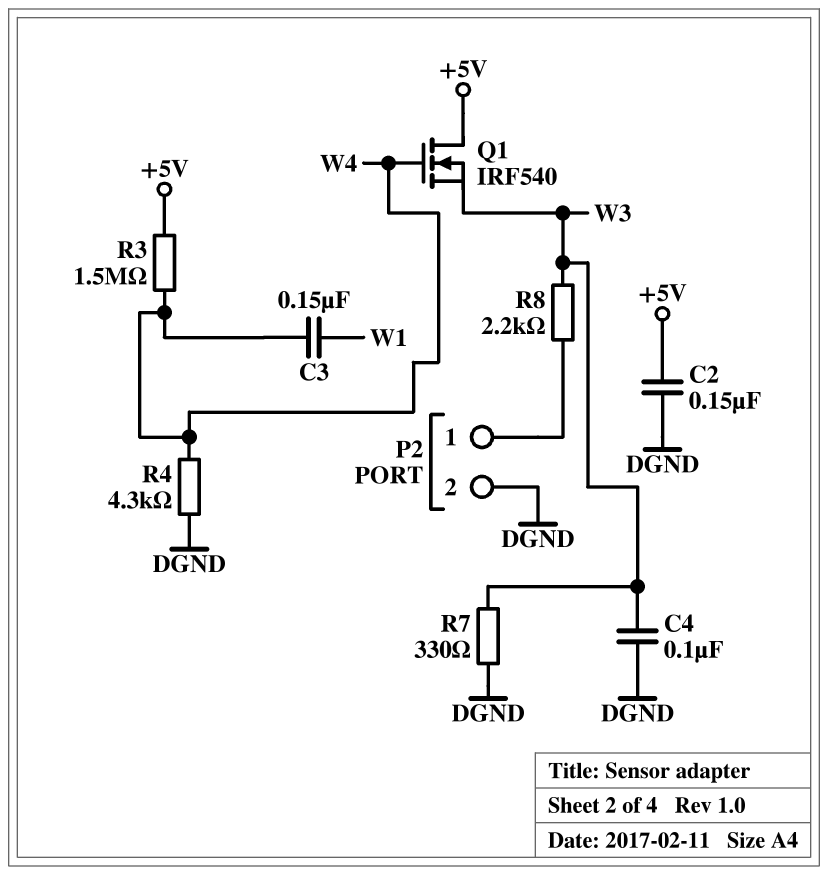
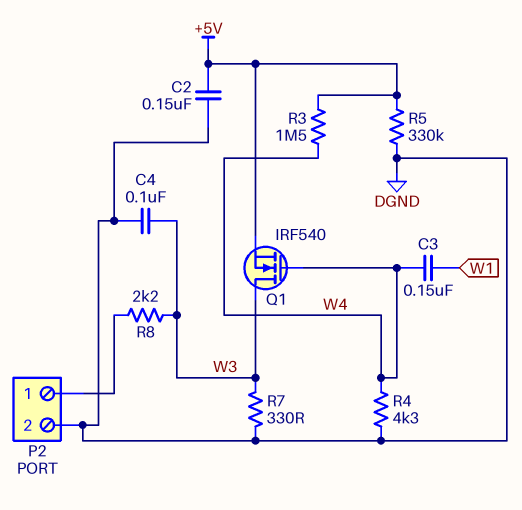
Q1: NMOS IRF540 (G W4, D +5V, S W3) -> NMOS IRF540 (G W4, D W3, S +5V)
R5: none -> 330k (+5V, DGND)

